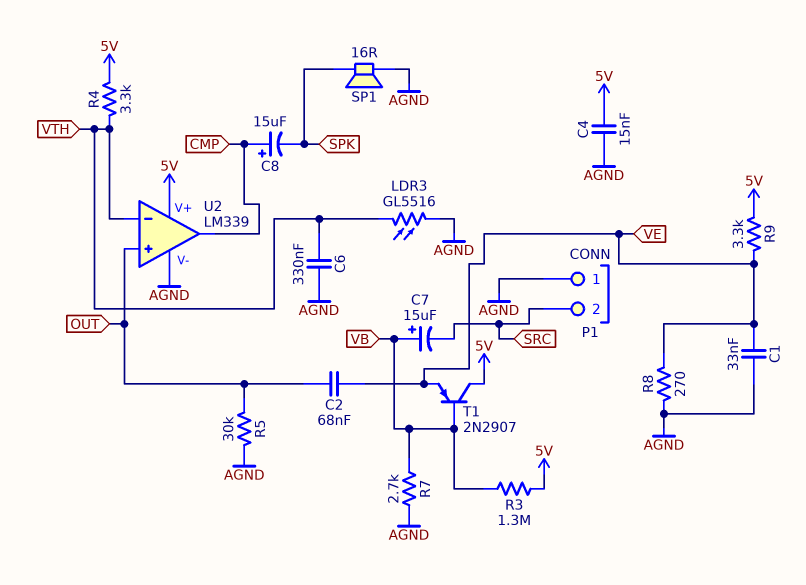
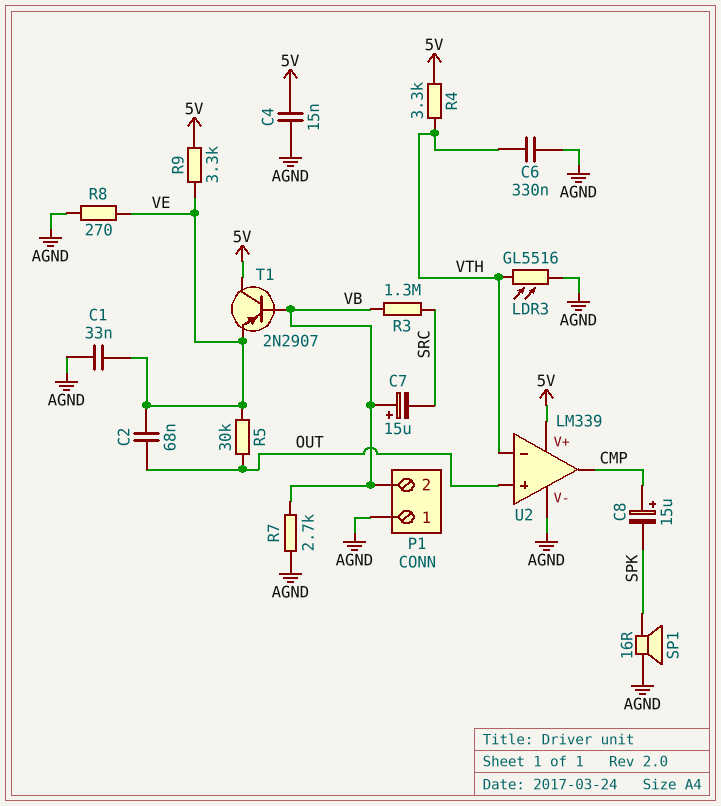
P1 pin 2: SRC -> VB
R3: 1.3M (5V, VB) -> 1.3M (SRC, VB)
R5: 30k (AGND, OUT) -> 30k (OUT, VE)

